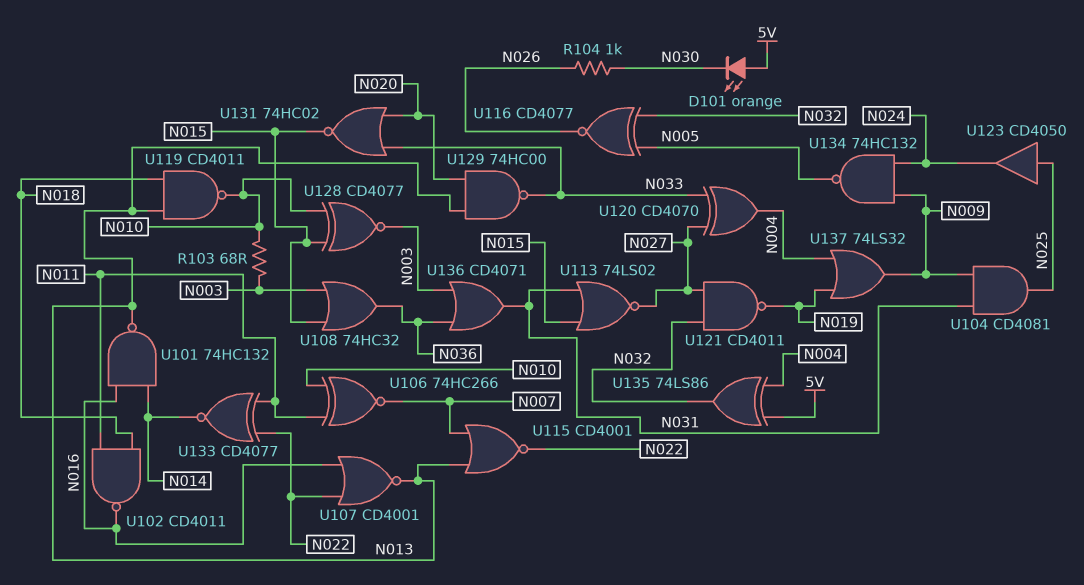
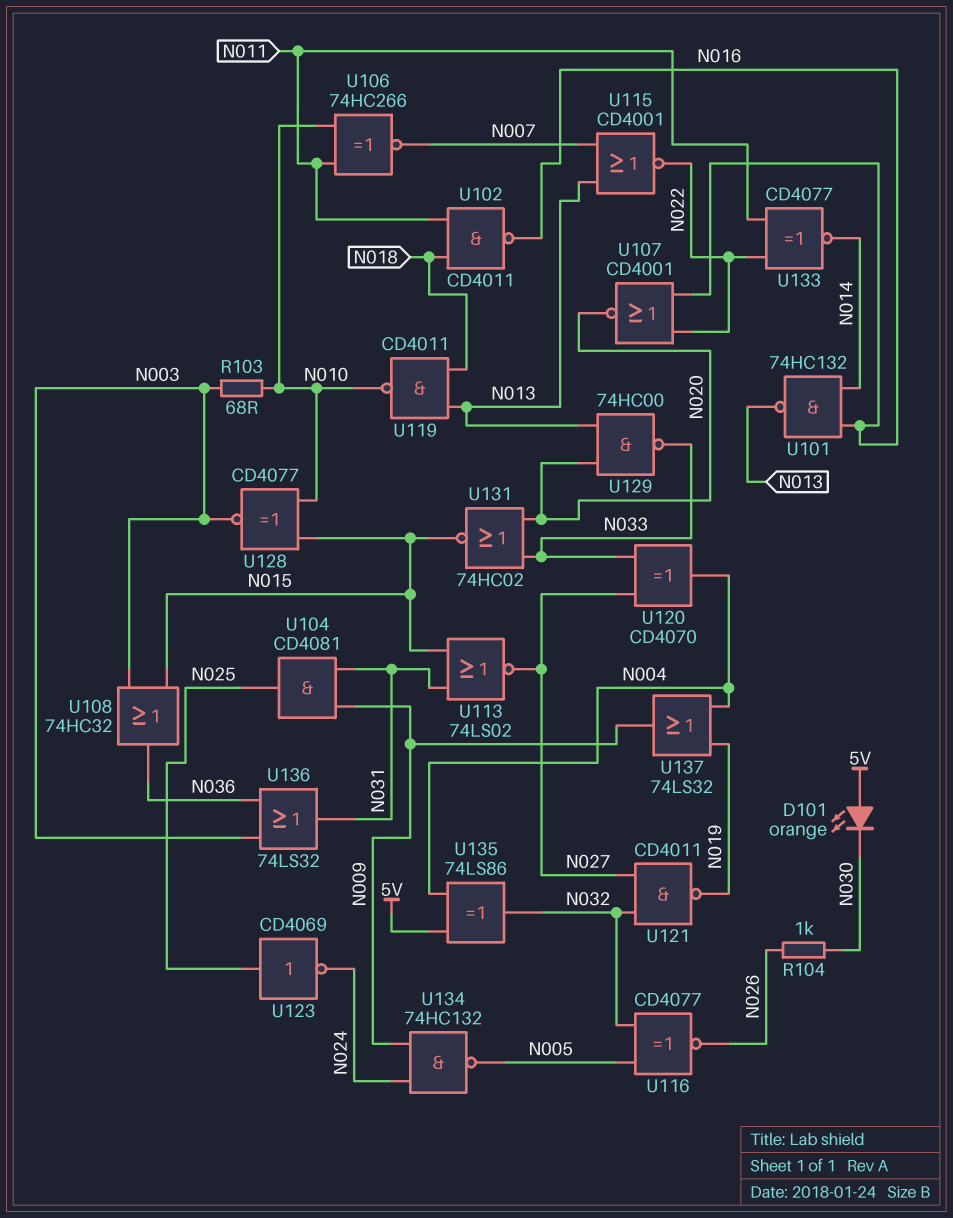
U107: NOR CD4001 (in N016, in N022, out N013) -> NOR CD4001 (in N016, in N022, out N020)
U123: buffer CD4050 (in N025, out N024) -> NOT CD4069 (in N025, out N024)
U136: OR CD4071 (in N003, in N036, out N031) -> OR 74LS32 (in N003, in N036, out N031)

